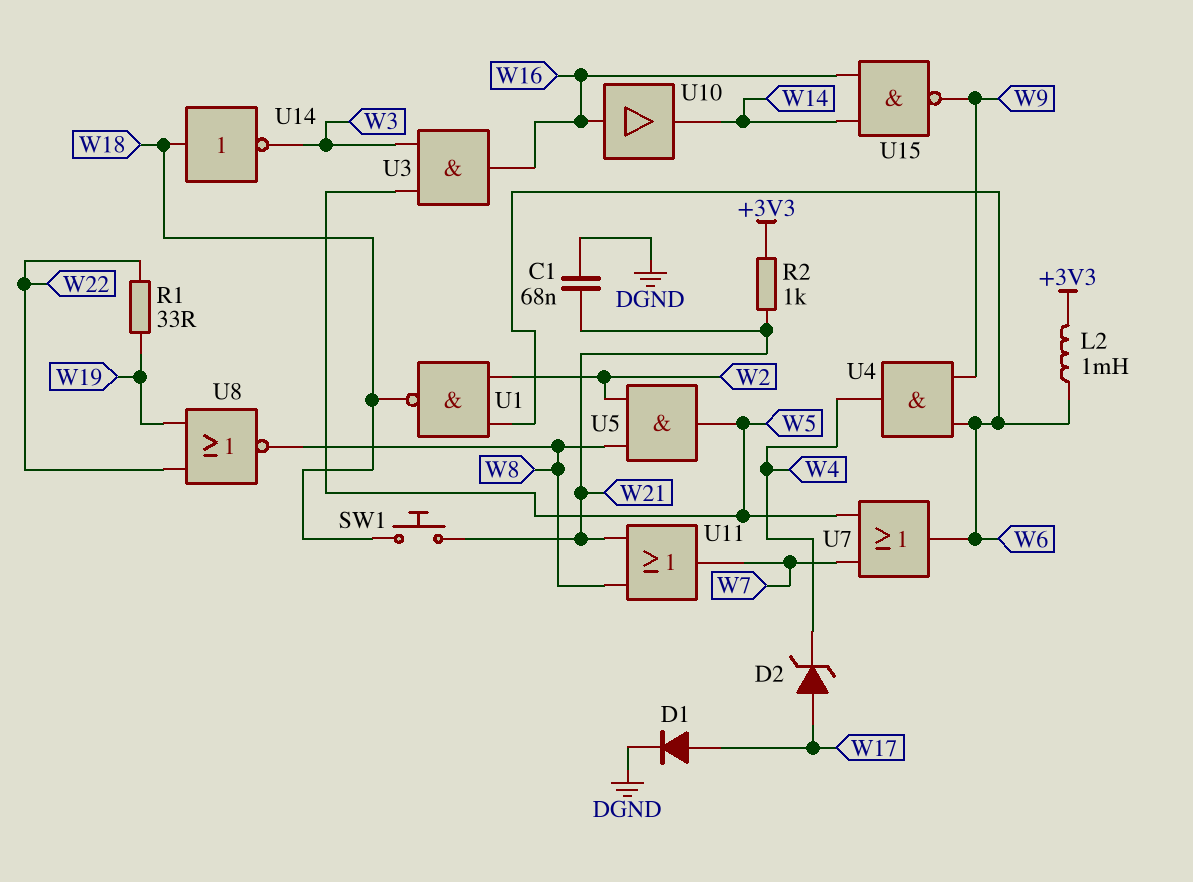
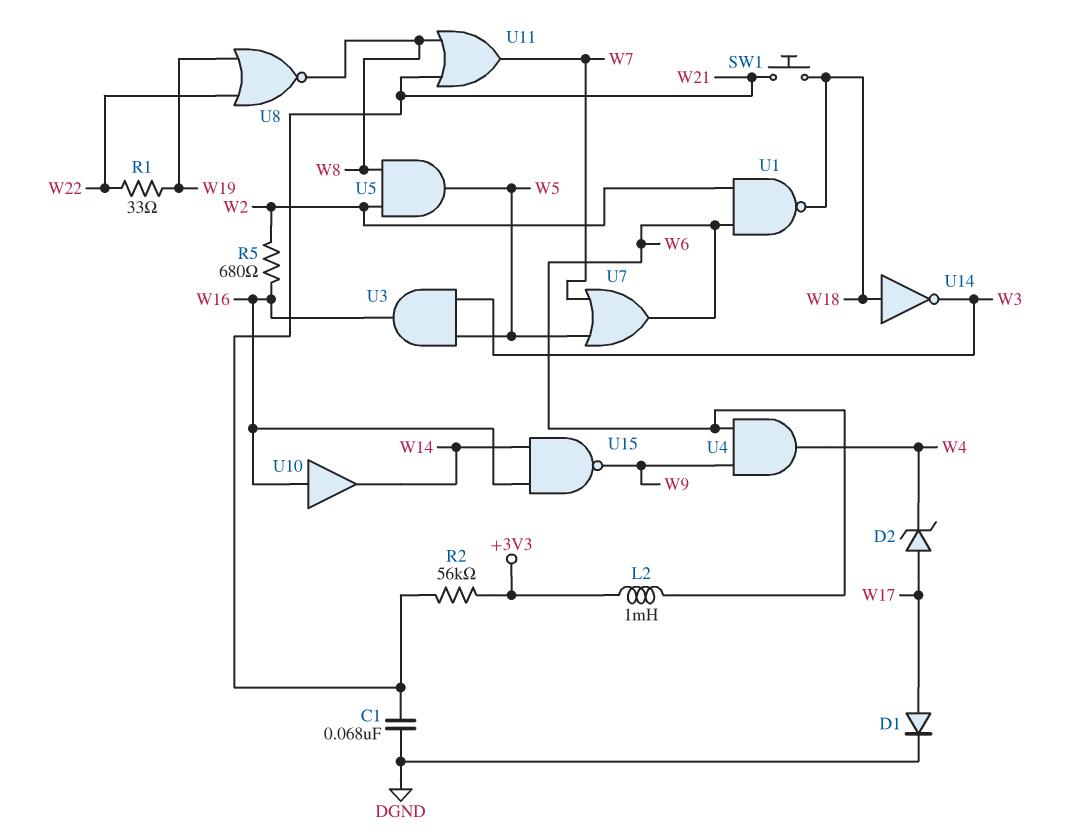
R2: 1k (+3V3, W21) -> 56k (+3V3, W21)
R5: none -> 680 (W2, W16)

